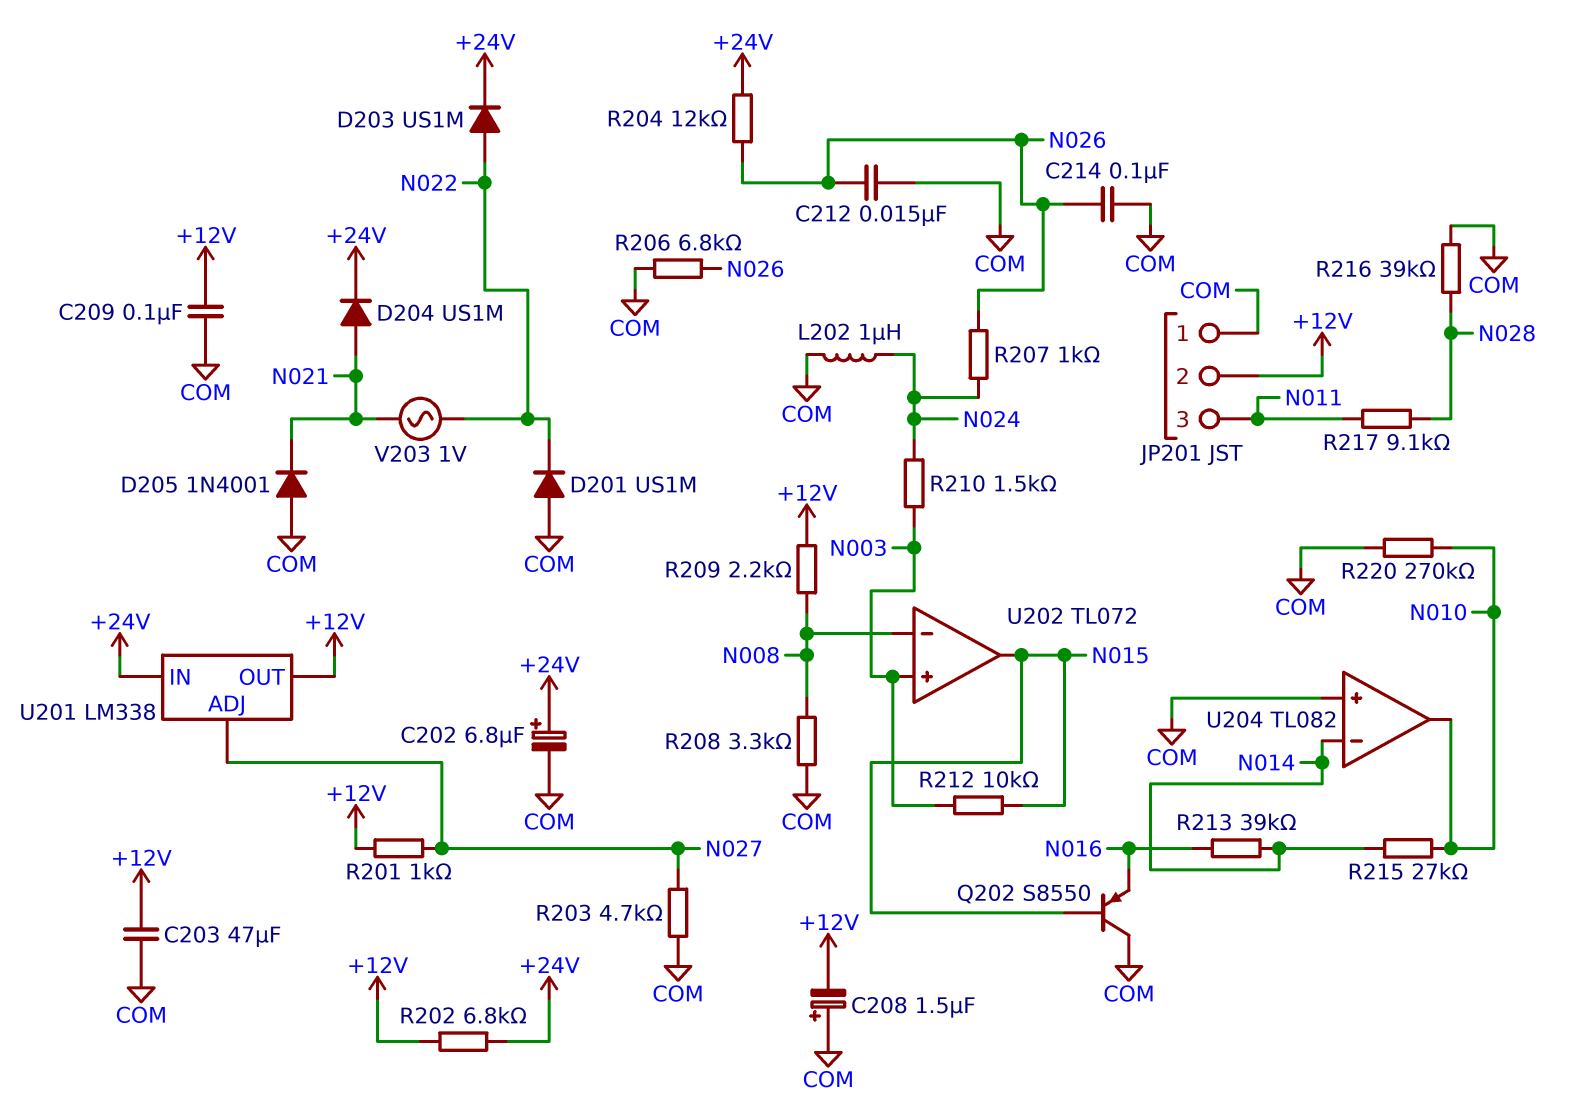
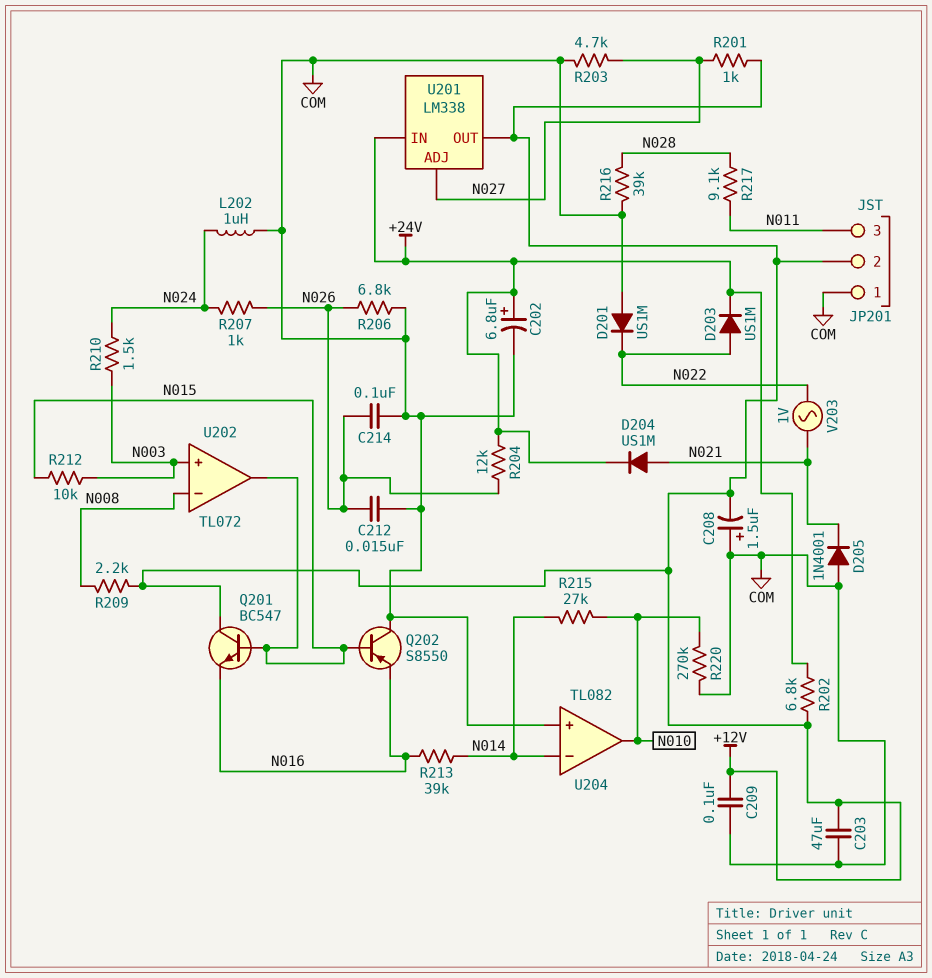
Q201: none -> NPN BC547 (B N015, C +12V, E N016)
R208: 3.3k (COM, N008) -> none

